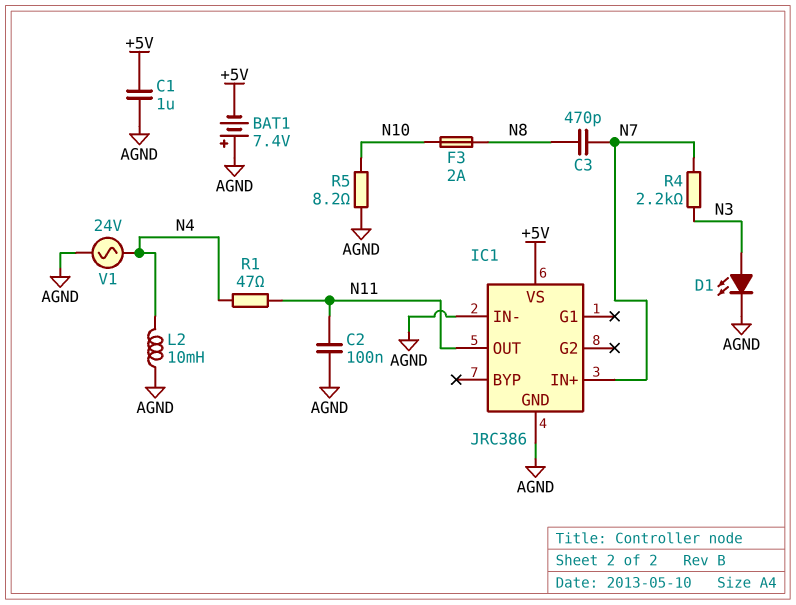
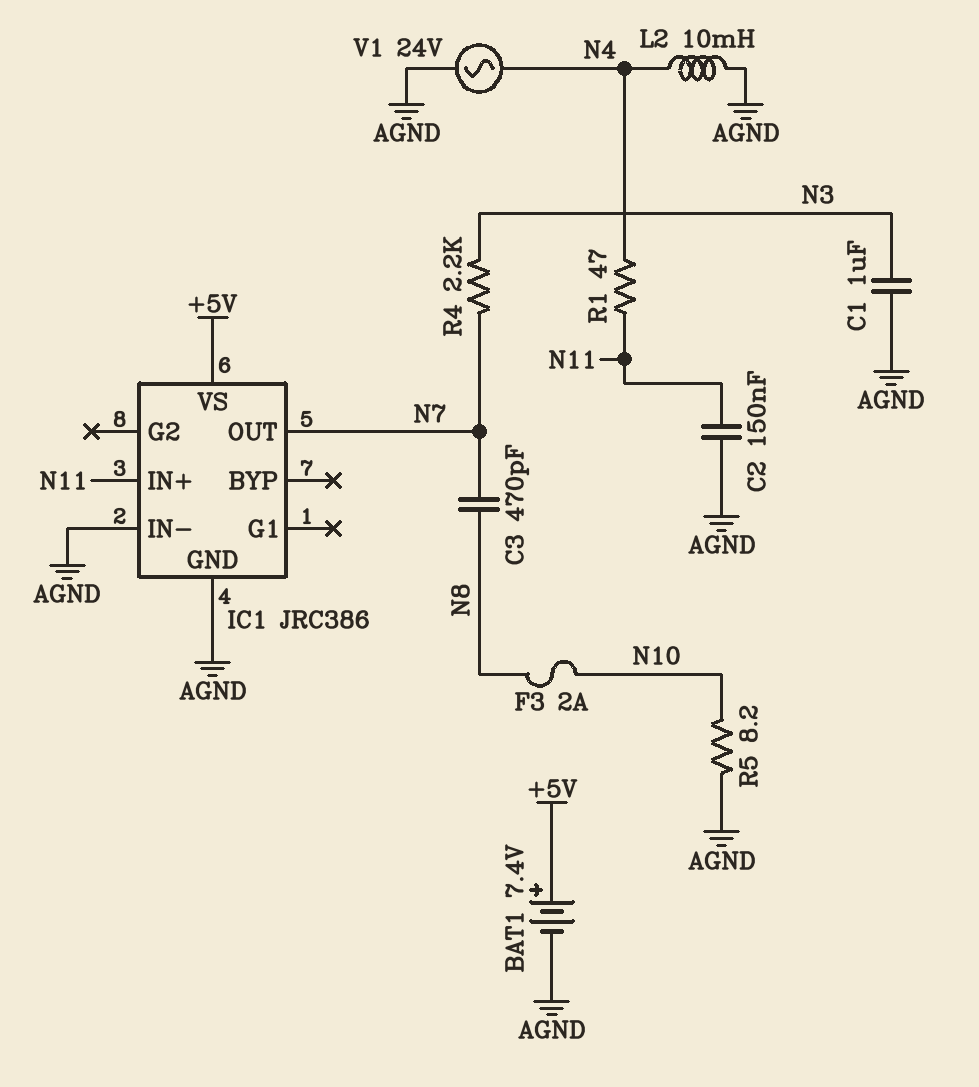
BAT1: 7.4V (plus AGND, minus +5V) -> 7.4V (plus +5V, minus AGND)
C1: 1uF (+5V, AGND) -> 1uF (AGND, N3)
C2: 100nF (AGND, N11) -> 150nF (AGND, N11)
D1: LED (A N3, K AGND) -> none
IC1 pin IN+: N7 -> N11
IC1 pin OUT: N11 -> N7

